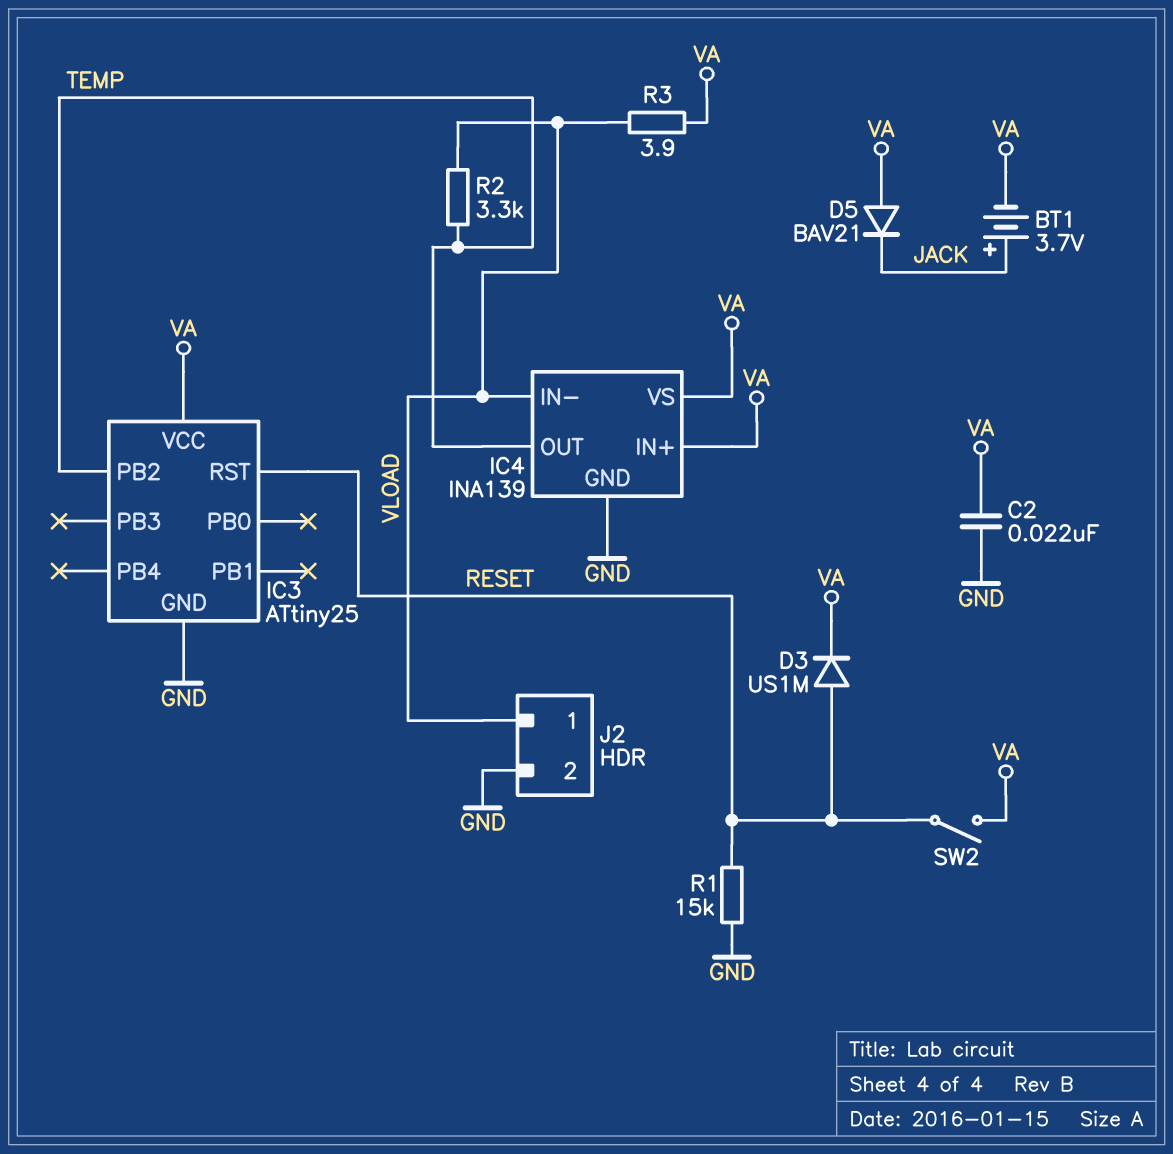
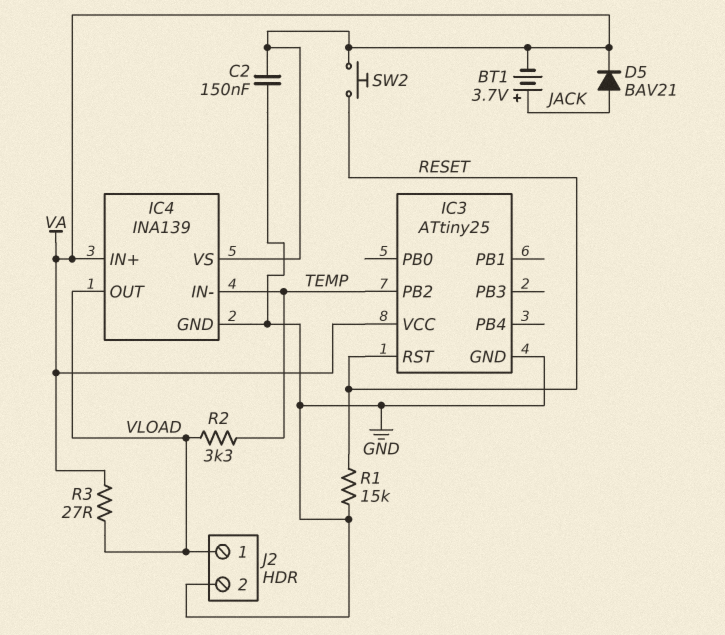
C2: 22nF (GND, VA) -> 150nF (GND, VA)
D3: diode US1M (A RESET, K VA) -> none
D5: diode BAV21 (A VA, K JACK) -> diode BAV21 (A JACK, K VA)
IC4 pin IN-: VLOAD -> TEMP
IC4 pin OUT: TEMP -> VLOAD
R3: 3.9 (VA, VLOAD) -> 27 (VA, VLOAD)
SW2: switch (RESET, VA) -> button (RESET, VA)

